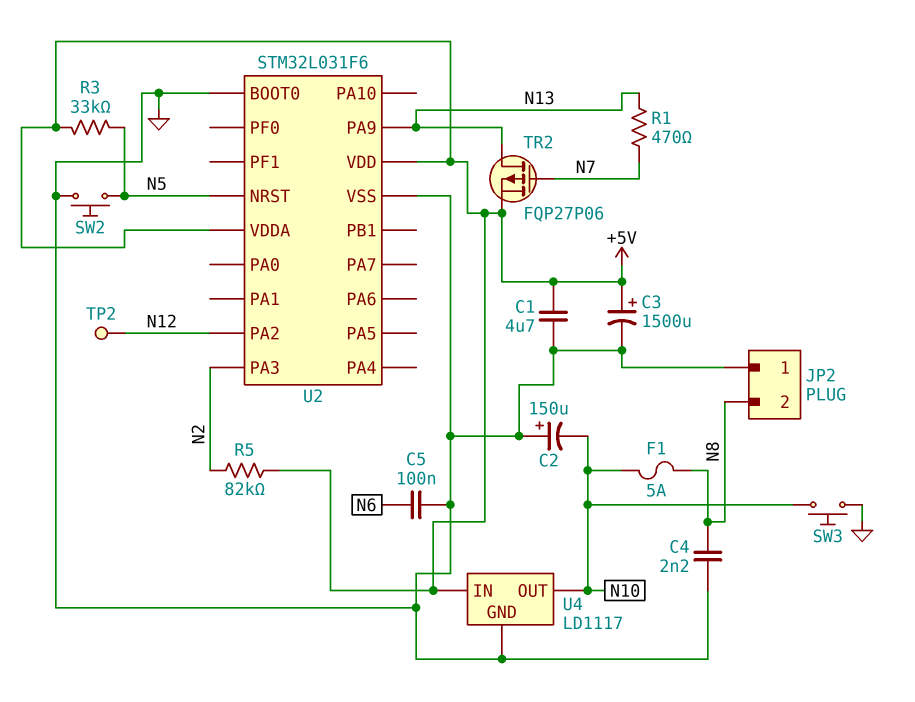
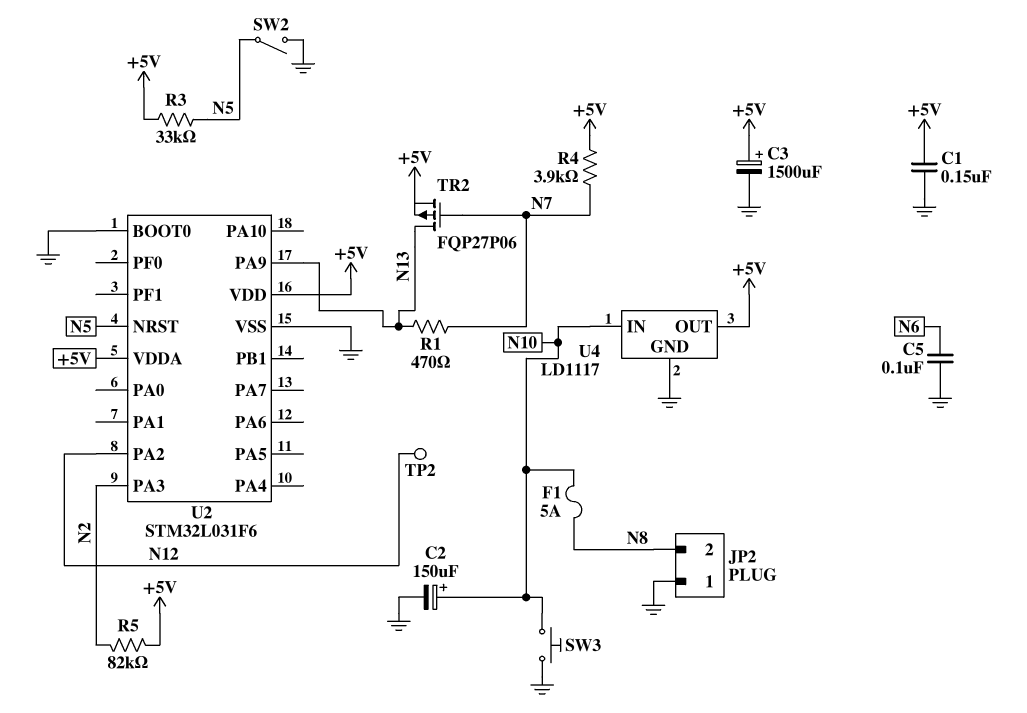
C1: 4.7uF (+5V, GND) -> 150nF (+5V, GND)
C2: 150uF (plus GND, minus N10) -> 150uF (plus N10, minus GND)
C4: 2.2nF (GND, N8) -> none
R4: none -> 3.9k (+5V, N7)
SW2: button (GND, N5) -> switch (GND, N5)
U4 pin IN: +5V -> N10
U4 pin OUT: N10 -> +5V

